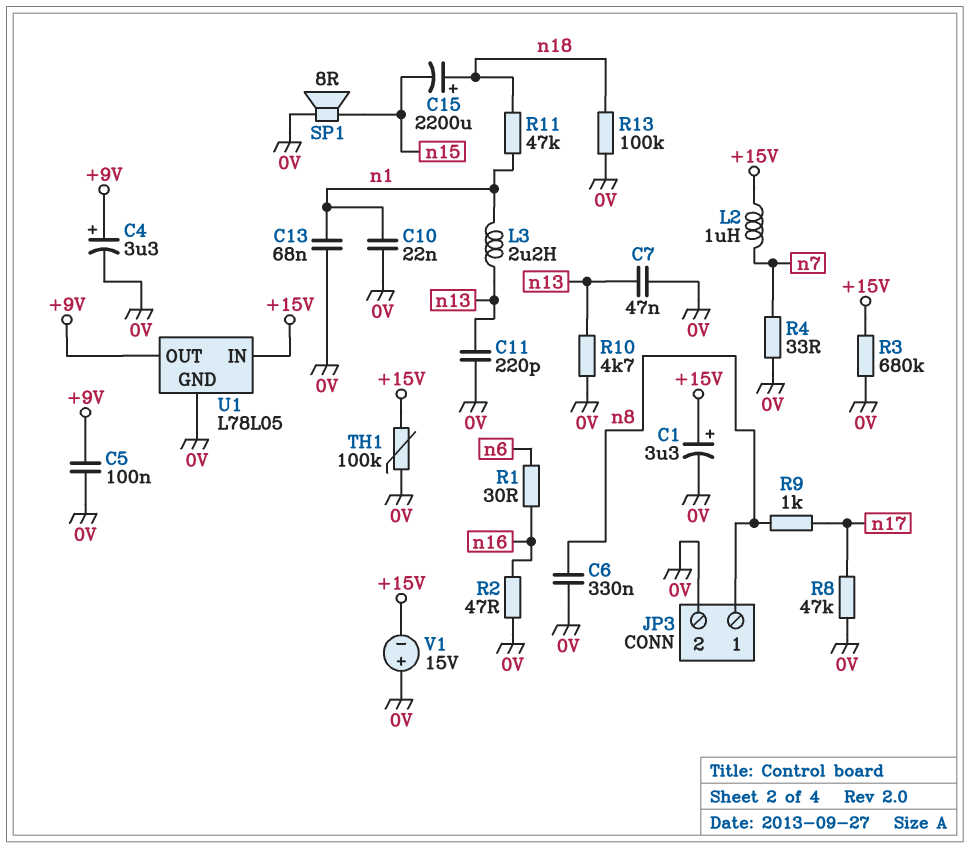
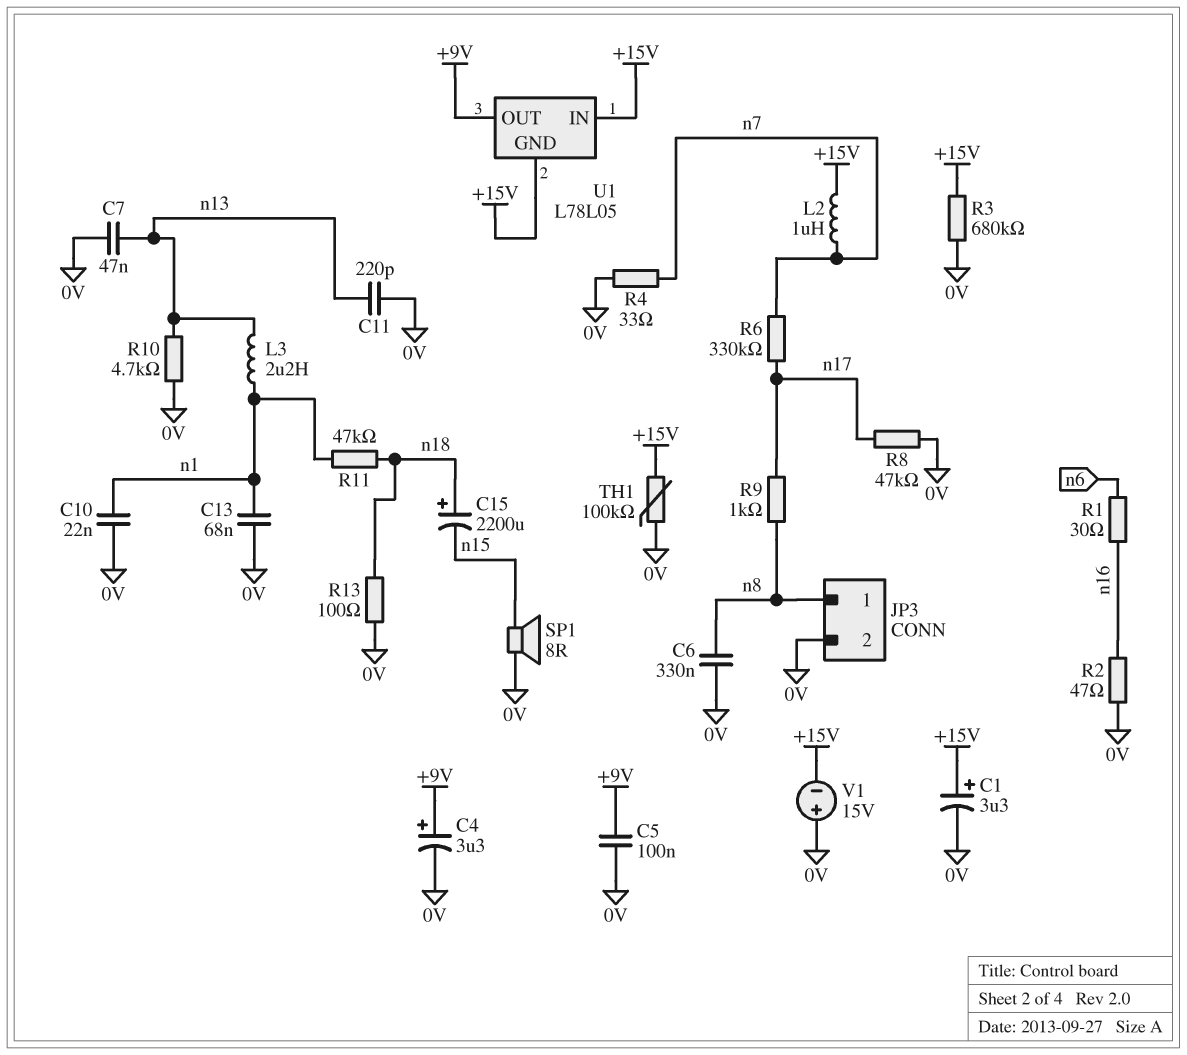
R6: none -> 330k (n7, n17)
R13: 100k (0V, n18) -> 100 (0V, n18)
U1 pin GND: 0V -> +15V

